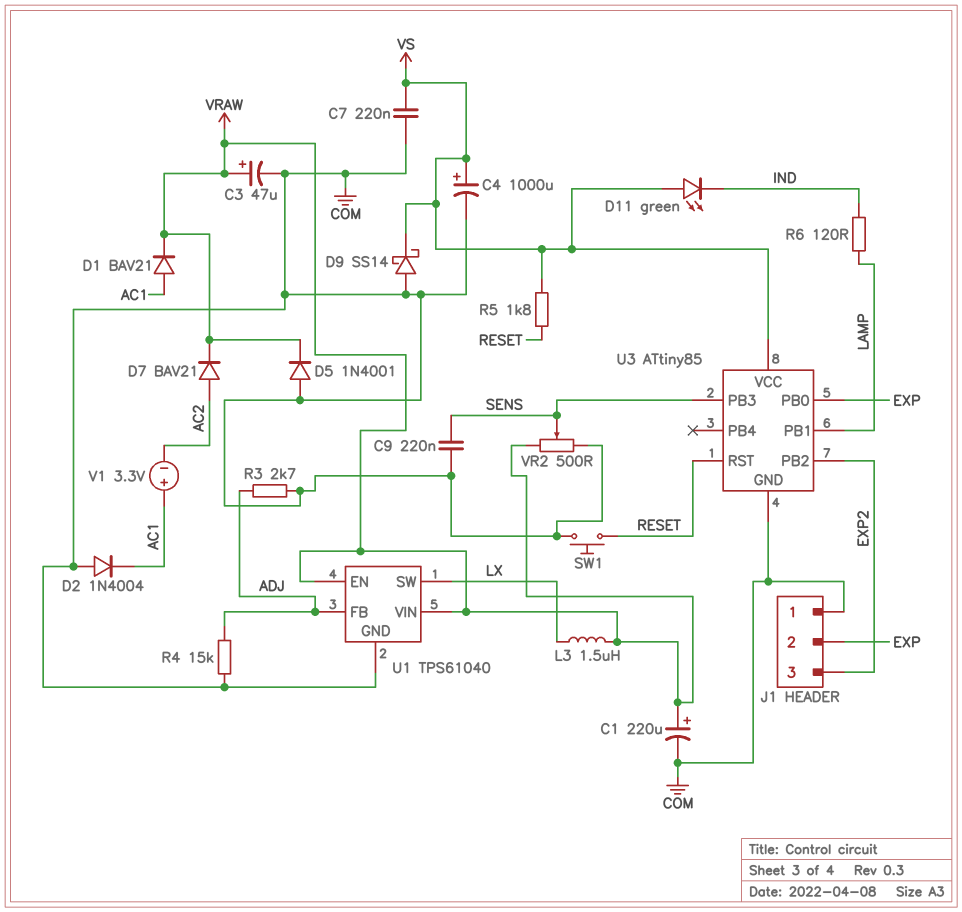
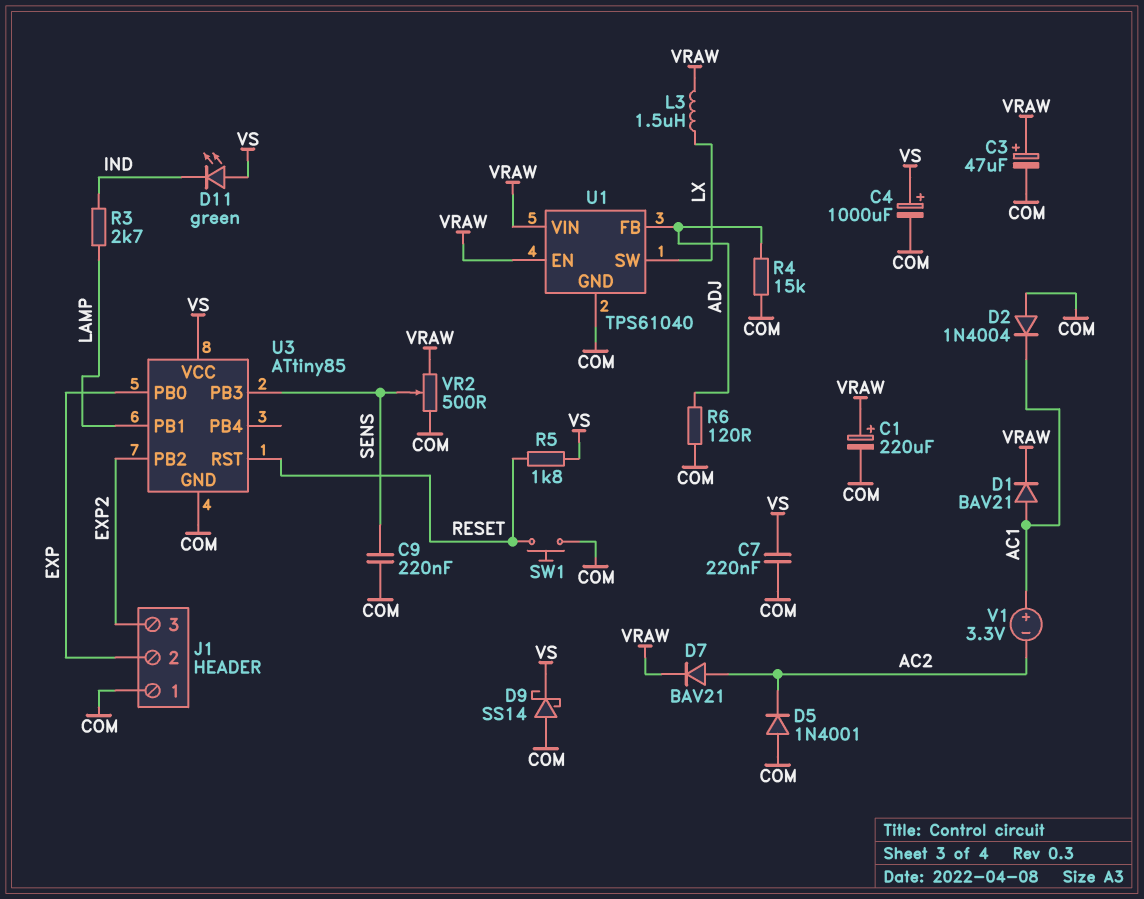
D5: diode 1N4001 (A COM, K VRAW) -> diode 1N4001 (A COM, K AC2)
R3: 2.7k (ADJ, COM) -> 2.7k (IND, LAMP)
R6: 120 (IND, LAMP) -> 120 (ADJ, COM)

